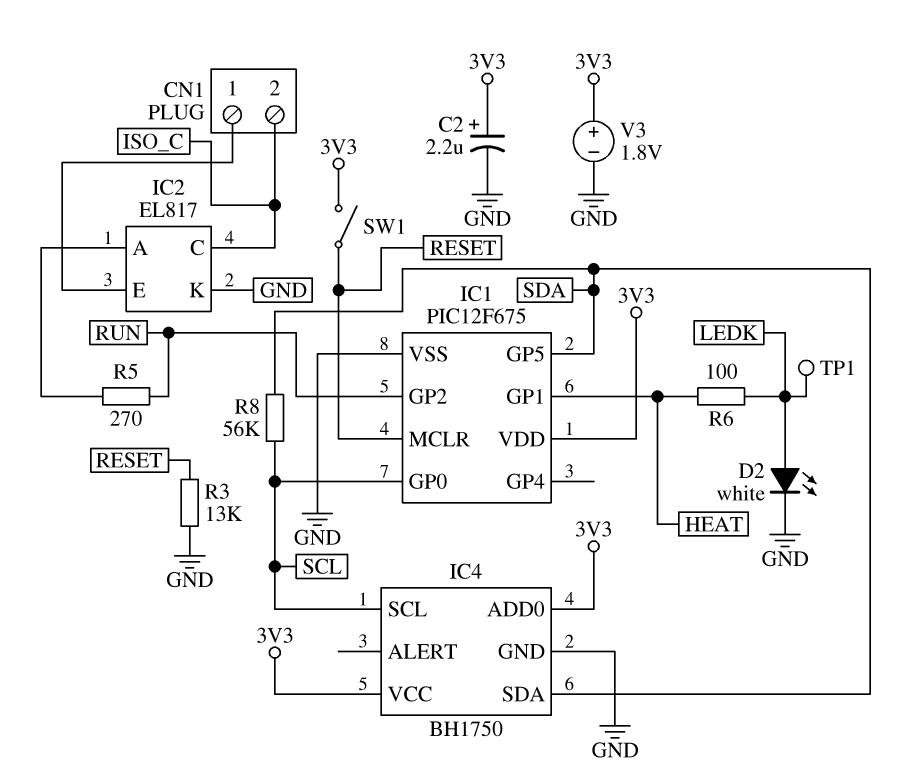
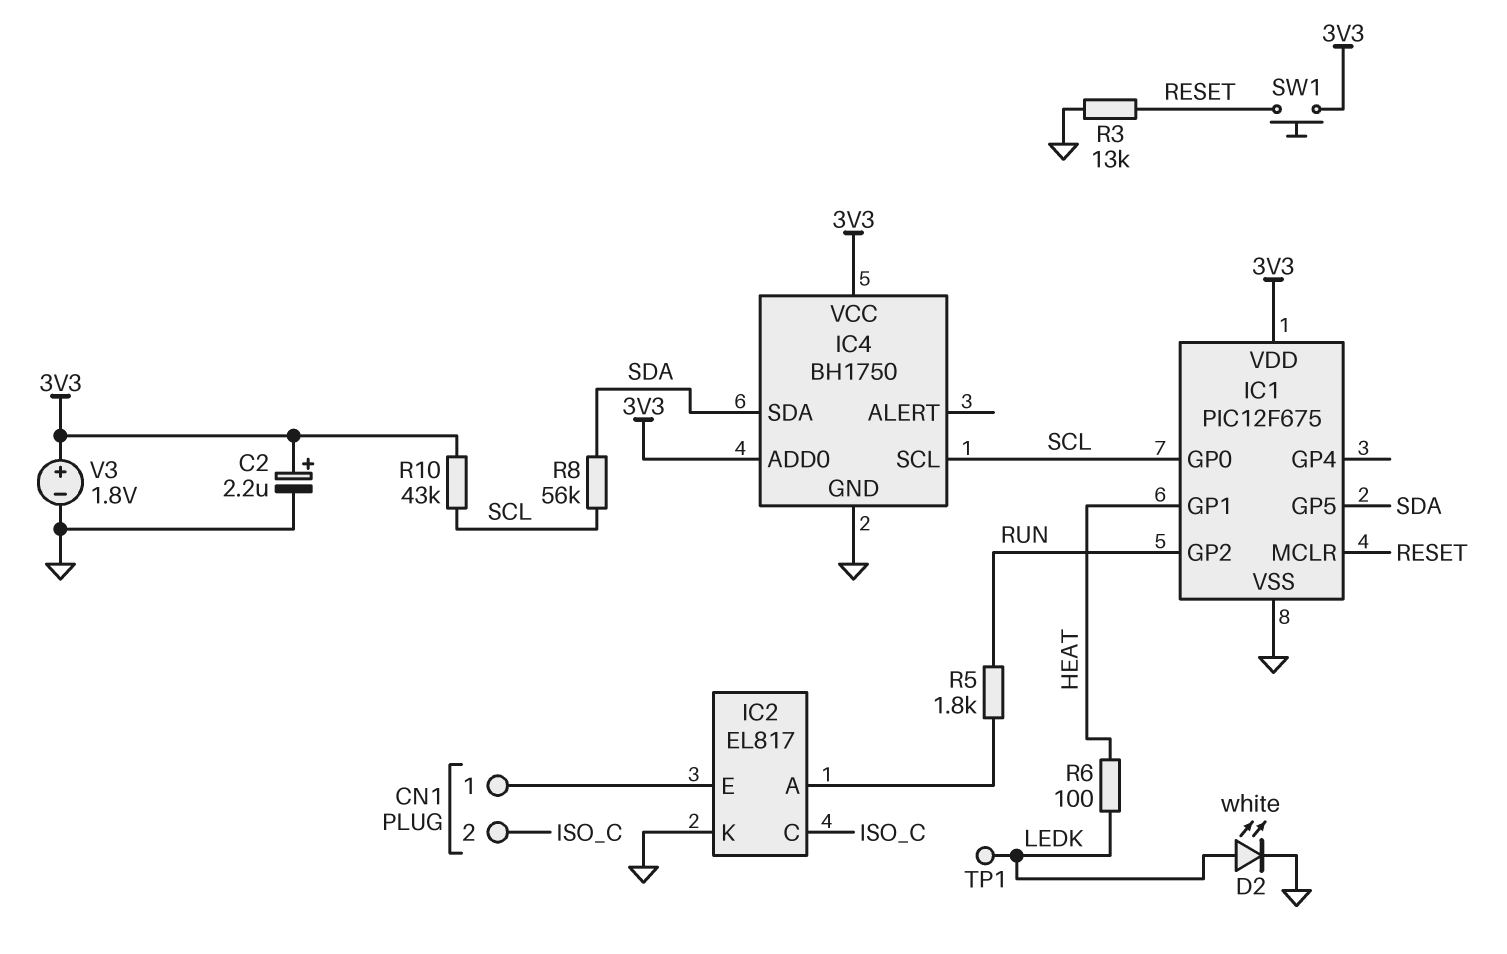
R5: 270 (IC2/A, RUN) -> 1.8k (IC2/A, RUN)
R10: none -> 43k (3V3, SCL)
SW1: switch (3V3, RESET) -> button (3V3, RESET)

